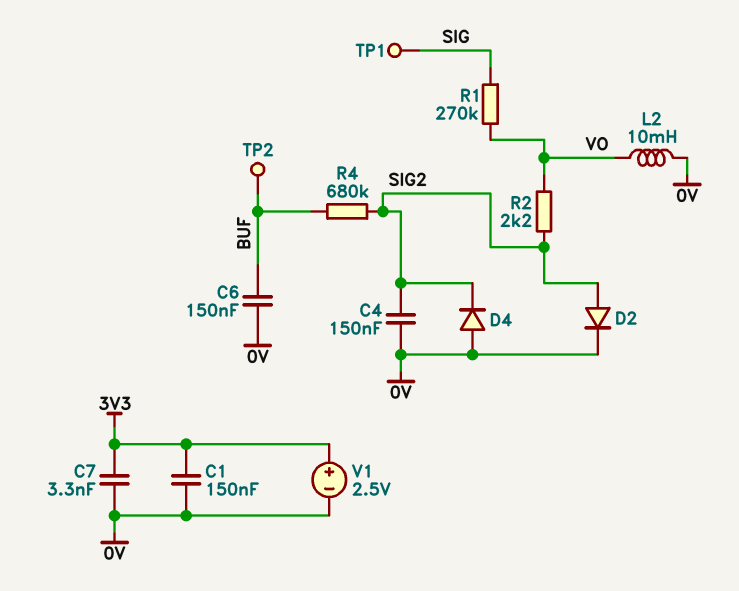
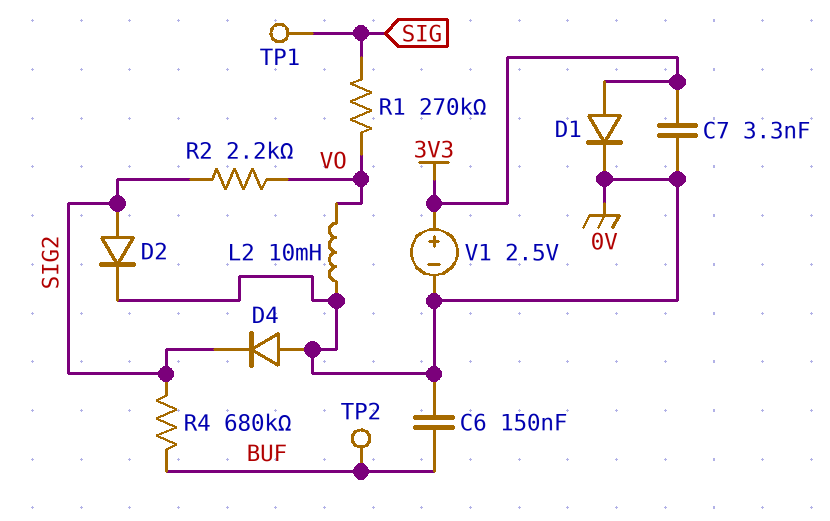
C1: 150nF (0V, 3V3) -> none
C4: 150nF (0V, SIG2) -> none
D1: none -> diode (A 3V3, K 0V)

